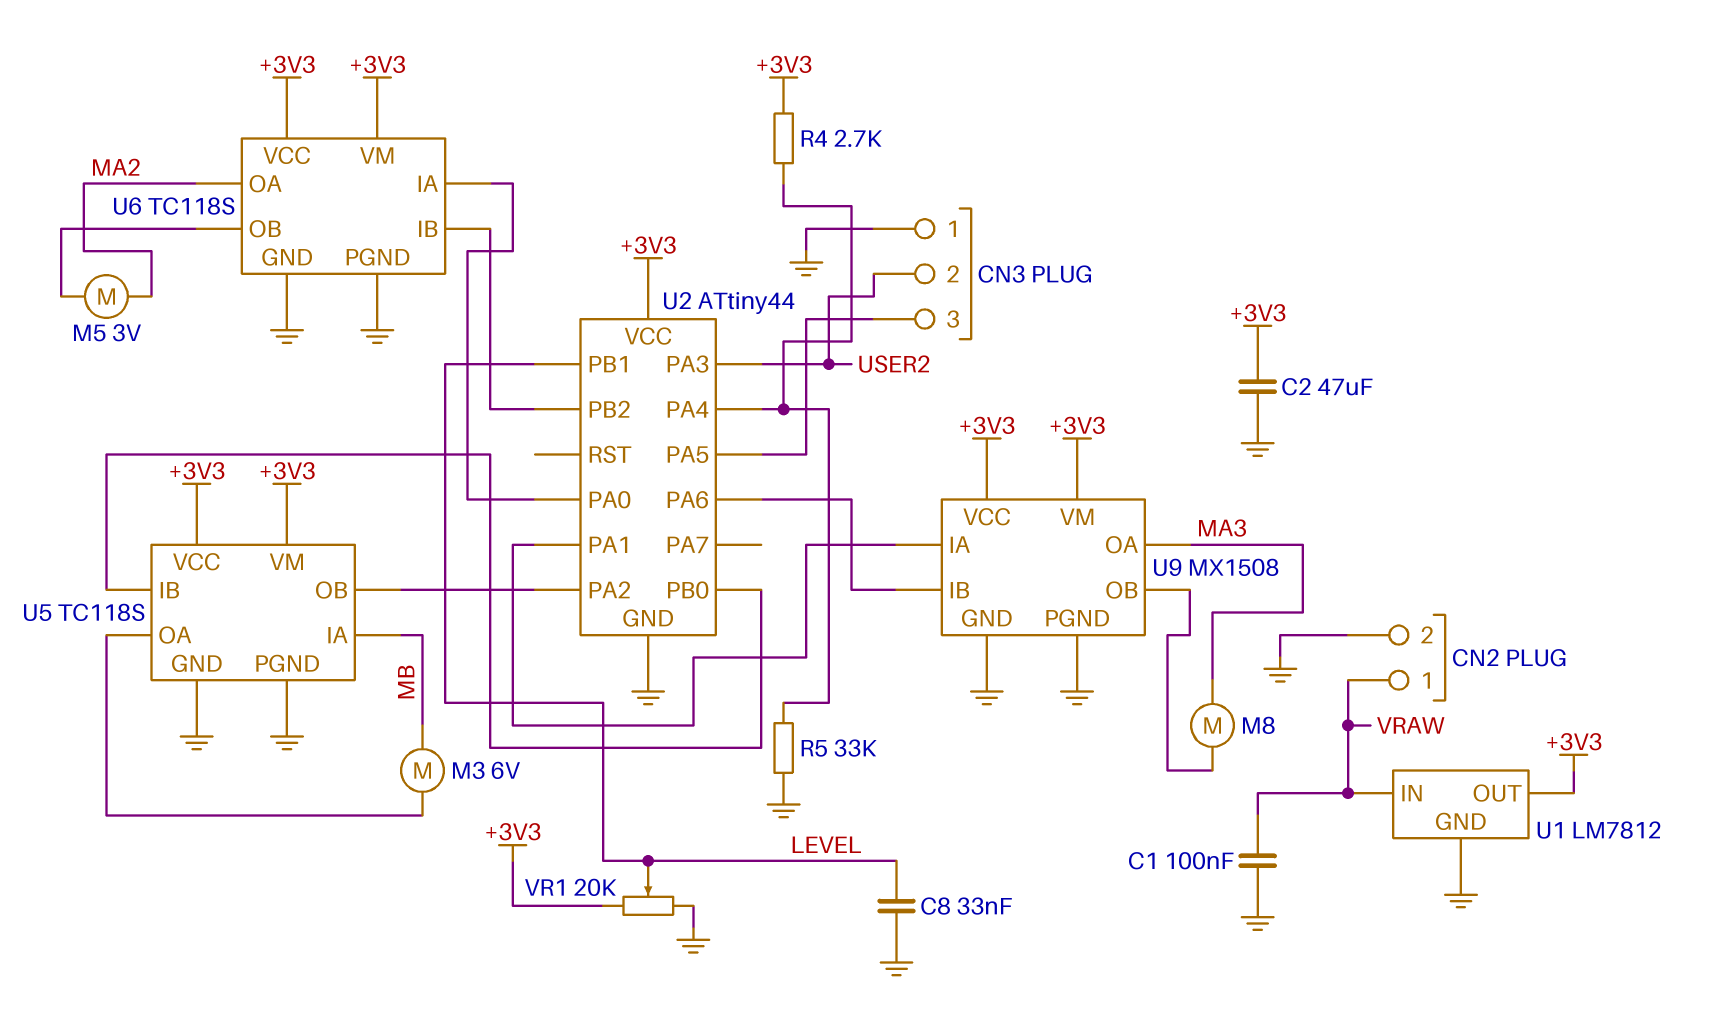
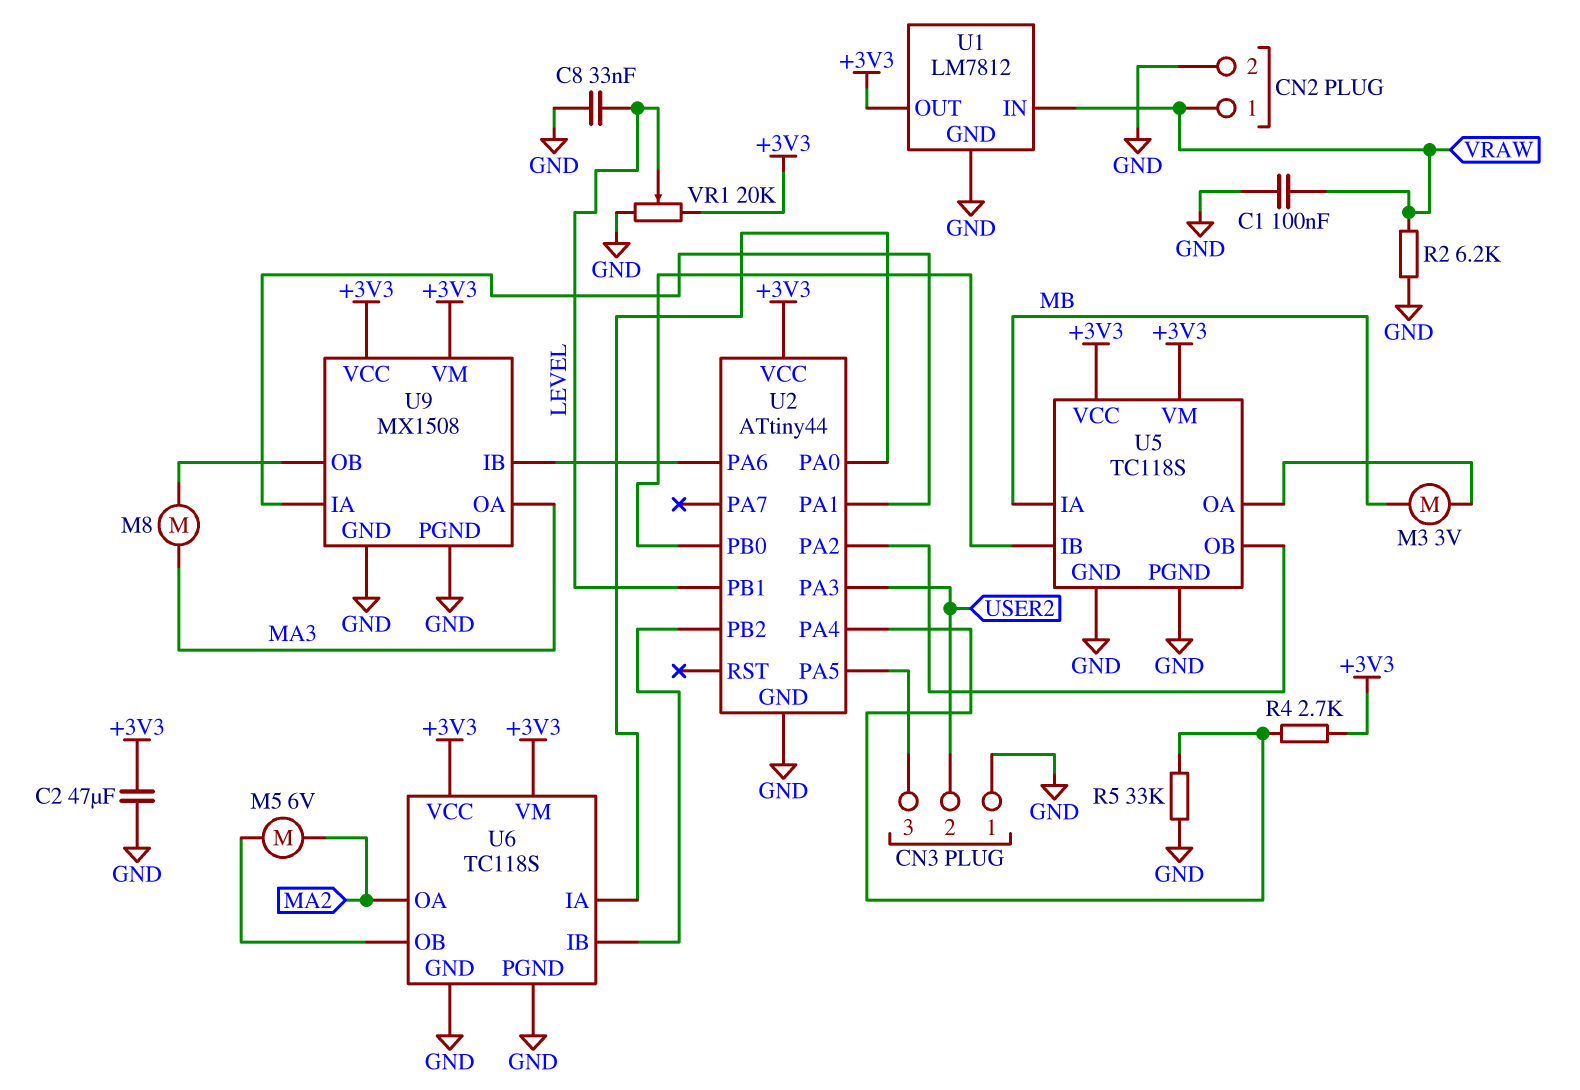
M3: motor 6V (MB, U5/OA) -> motor 3V (MB, U5/OA)
M5: motor 3V (MA2, U6/OB) -> motor 6V (MA2, U6/OB)
R2: none -> 6.2k (GND, VRAW)

